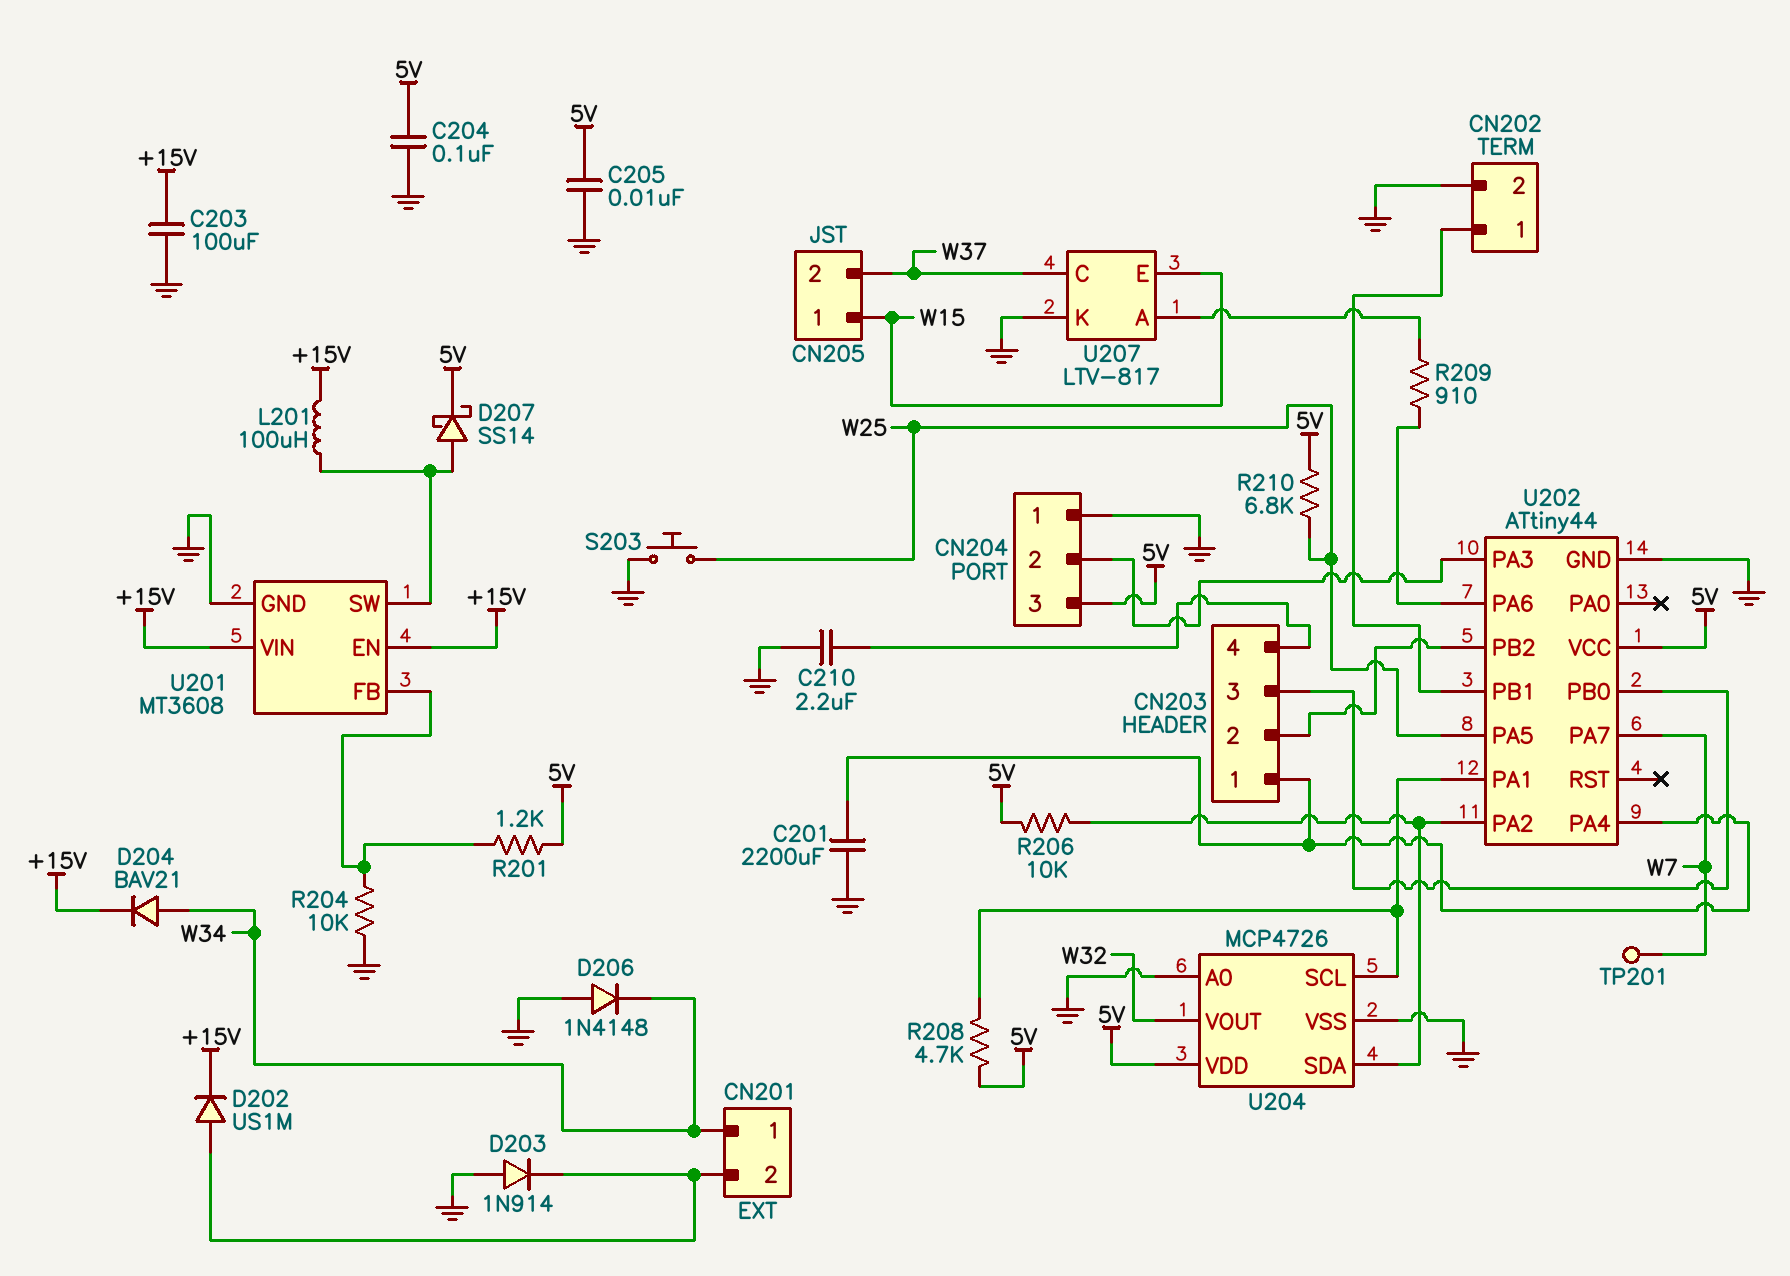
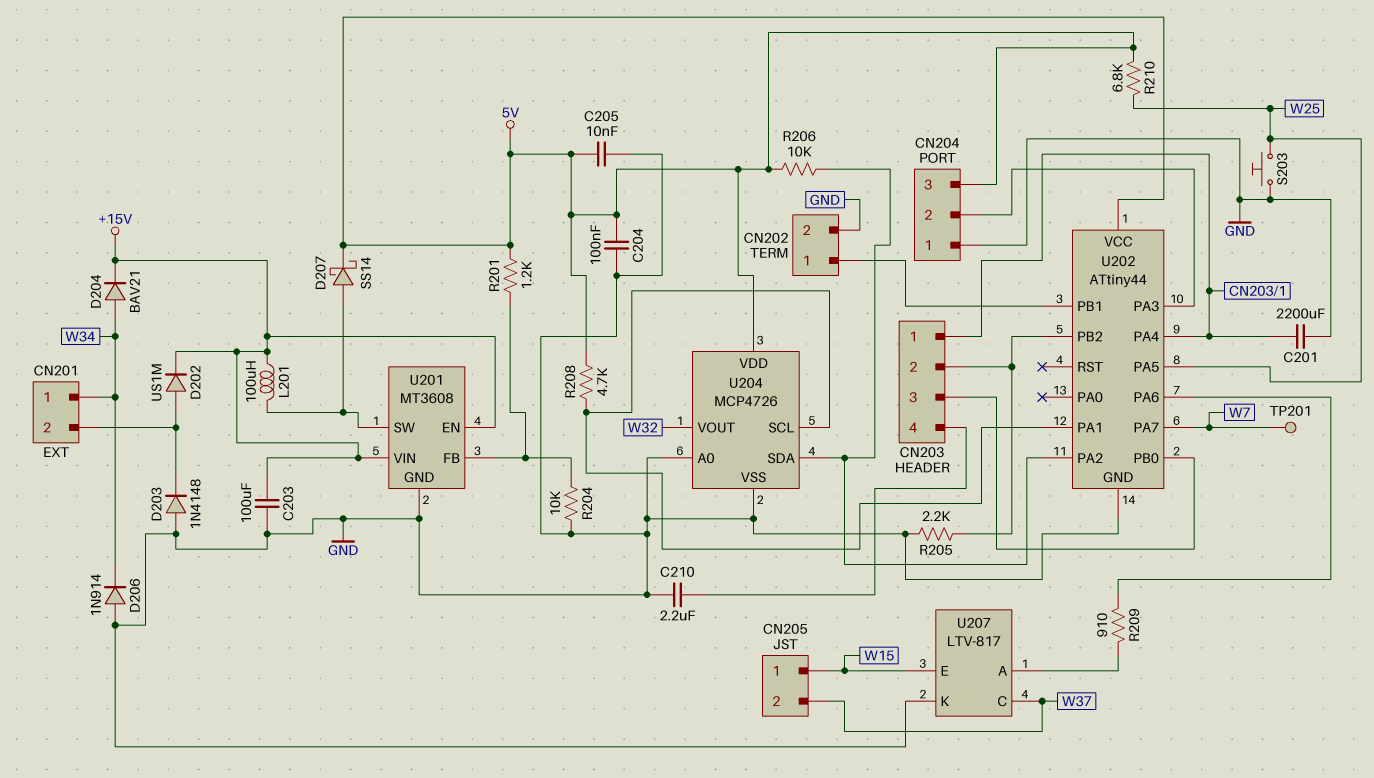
D203: diode 1N914 (A GND, K CN201/2) -> diode 1N4148 (A GND, K CN201/2)
D206: diode 1N4148 (A GND, K W34) -> diode 1N914 (A GND, K W34)
R205: none -> 2.2k (CN203/2, GND)

